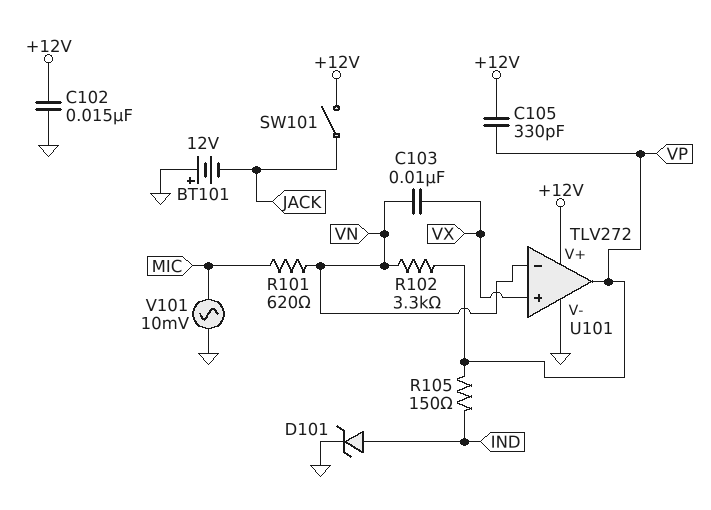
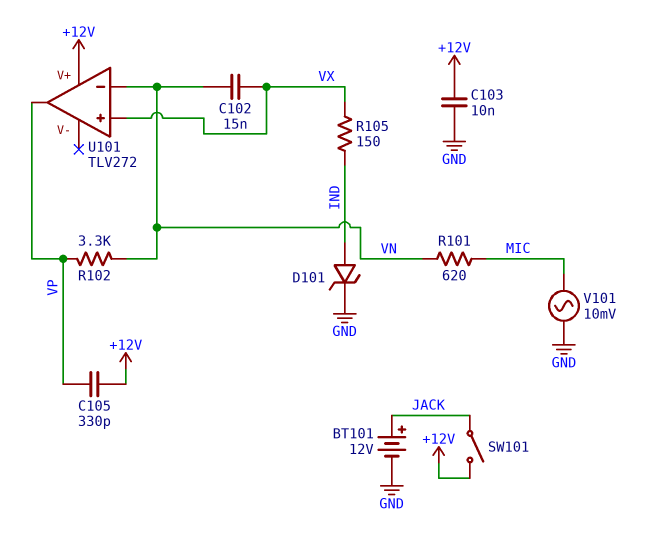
BT101: 12V (plus GND, minus JACK) -> 12V (plus JACK, minus GND)
C102: 15nF (+12V, GND) -> 15nF (VN, VX)
C103: 10nF (VN, VX) -> 10nF (+12V, GND)
R105: 150 (IND, VP) -> 150 (IND, VX)
U101 pin V-: GND -> none

